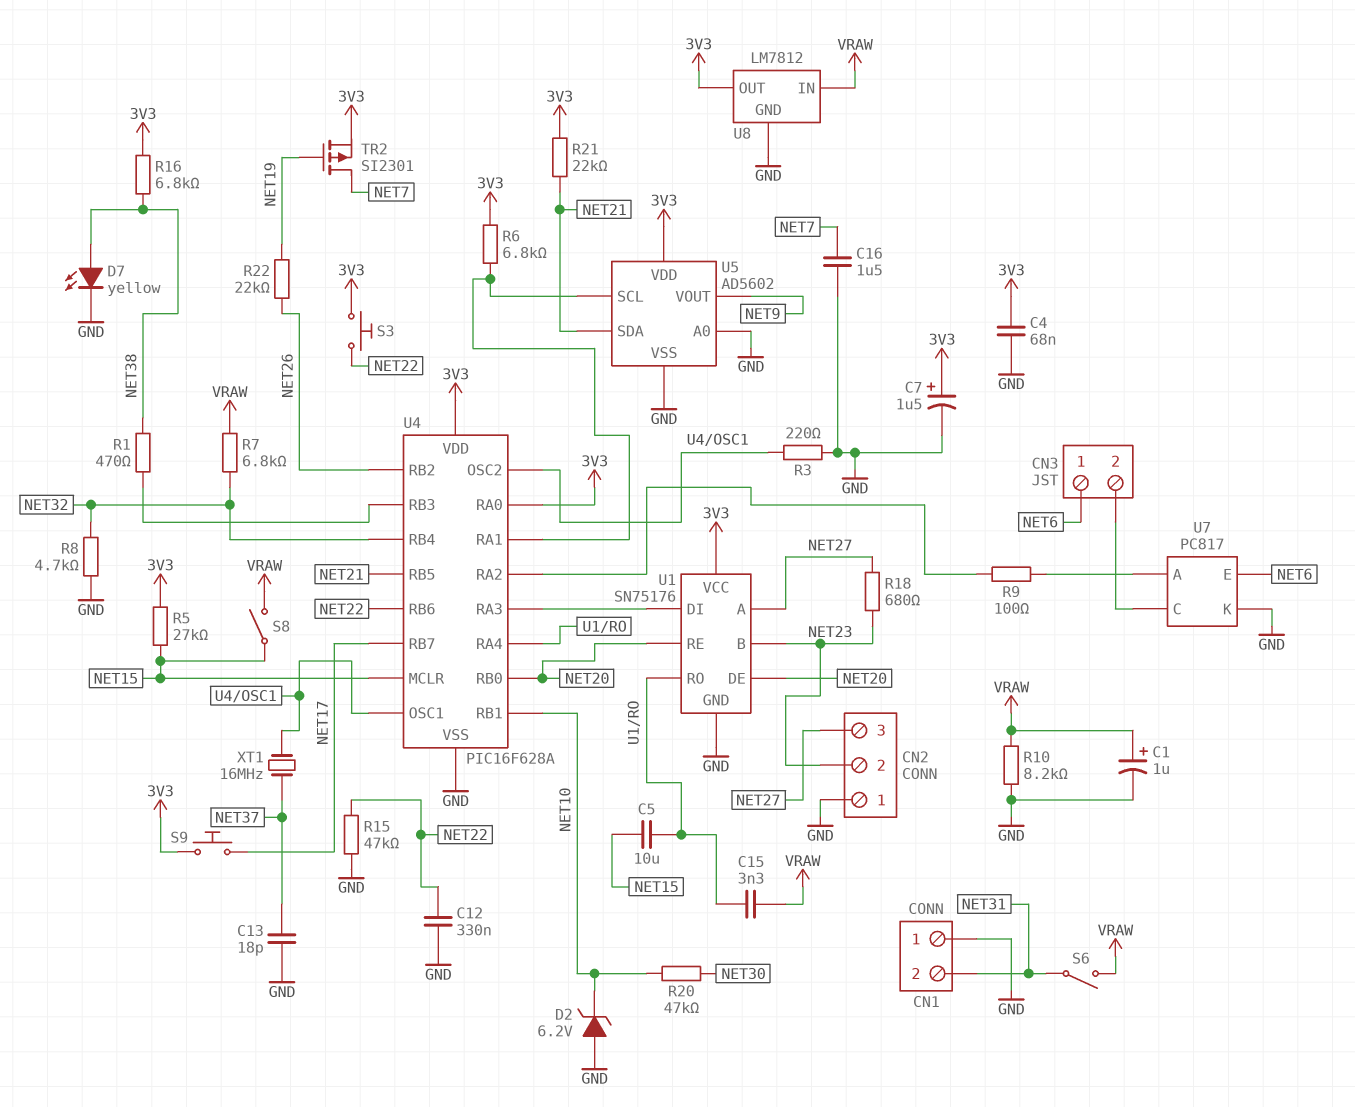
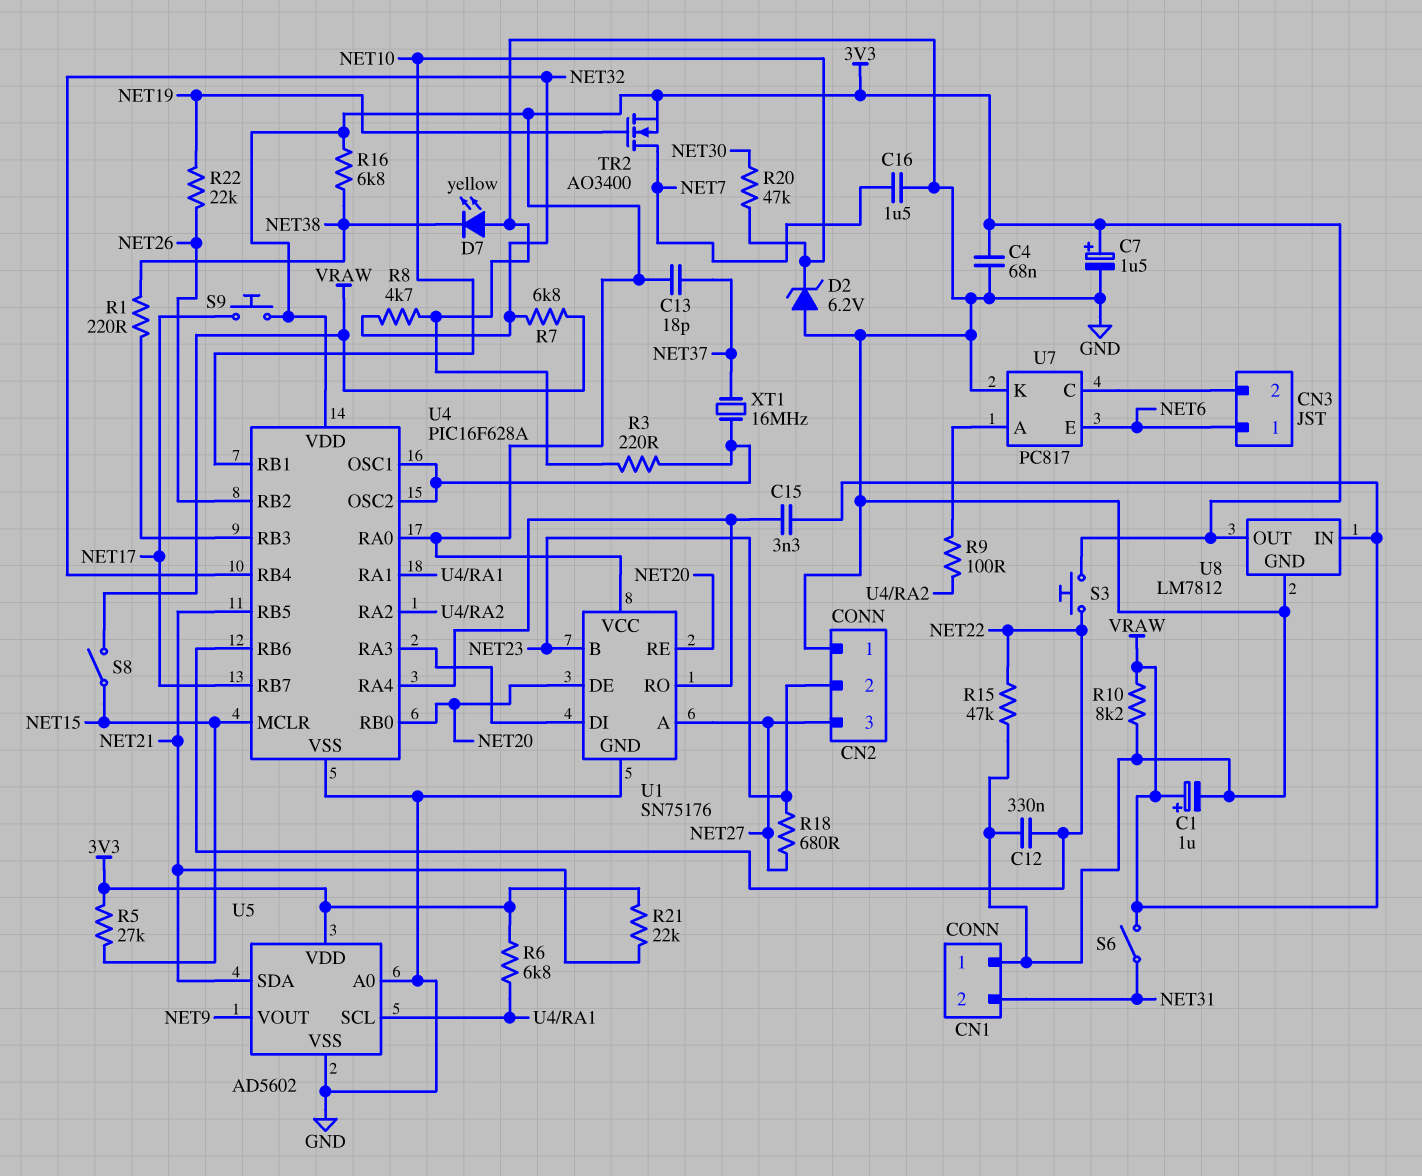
C5: 10uF (NET15, U1/RO) -> none
C13: 18pF (GND, NET37) -> 18pF (3V3, NET37)
D7: LED yellow (A NET38, K GND) -> LED yellow (A GND, K NET38)
R1: 470 (NET38, U4/RB3) -> 220 (NET38, U4/RB3)
TR2: PMOS SI2301 (G NET19, D NET7, S 3V3) -> NMOS AO3400 (G NET19, D NET7, S 3V3)

